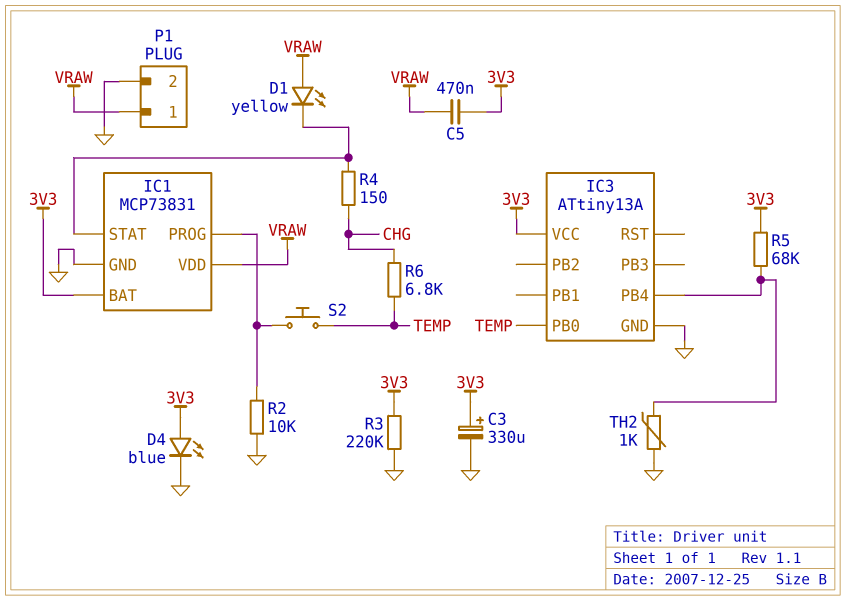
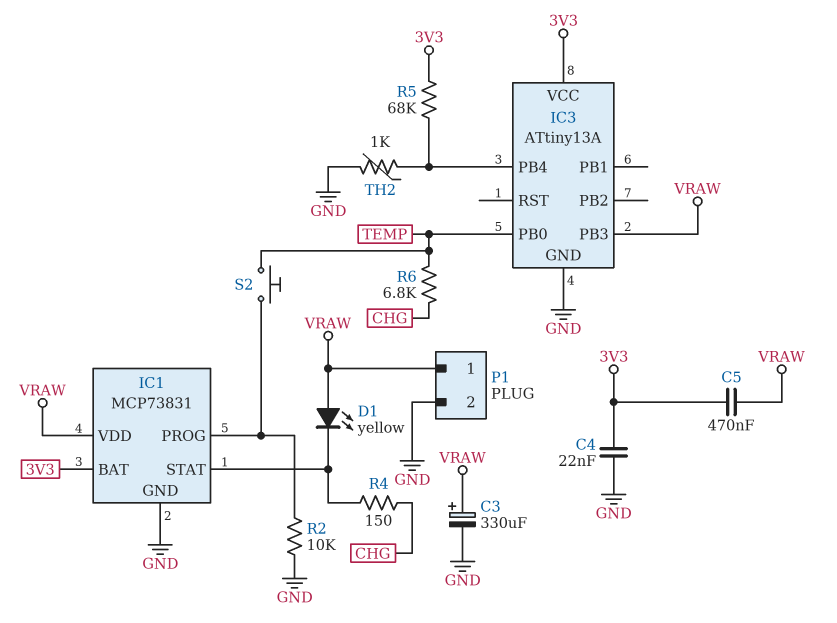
C3: 330uF (plus 3V3, minus GND) -> 330uF (plus VRAW, minus GND)
C4: none -> 22nF (3V3, GND)
D4: LED blue (A 3V3, K GND) -> none
IC3 pin PB3: none -> VRAW
R3: 220k (3V3, GND) -> none

